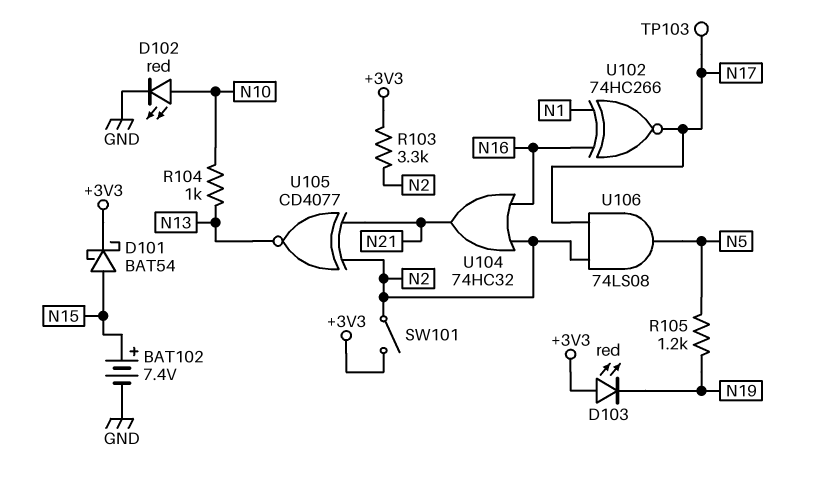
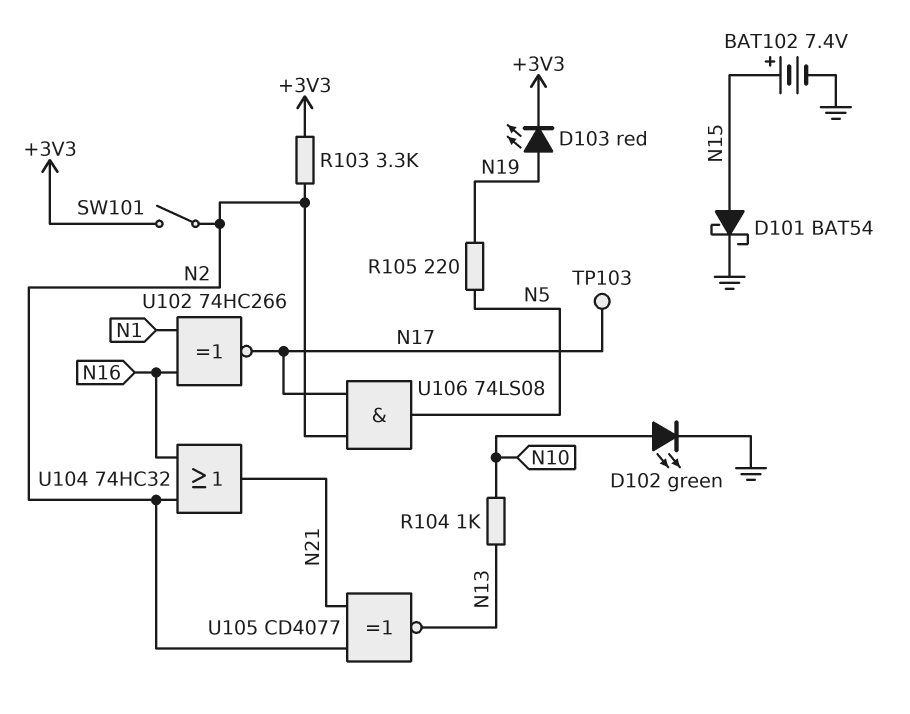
D101: schottky BAT54 (A N15, K +3V3) -> schottky BAT54 (A N15, K GND)
D102: LED red (A N10, K GND) -> LED green (A N10, K GND)
D103: LED red (A +3V3, K N19) -> LED red (A N19, K +3V3)
R105: 1.2k (N5, N19) -> 220 (N5, N19)

